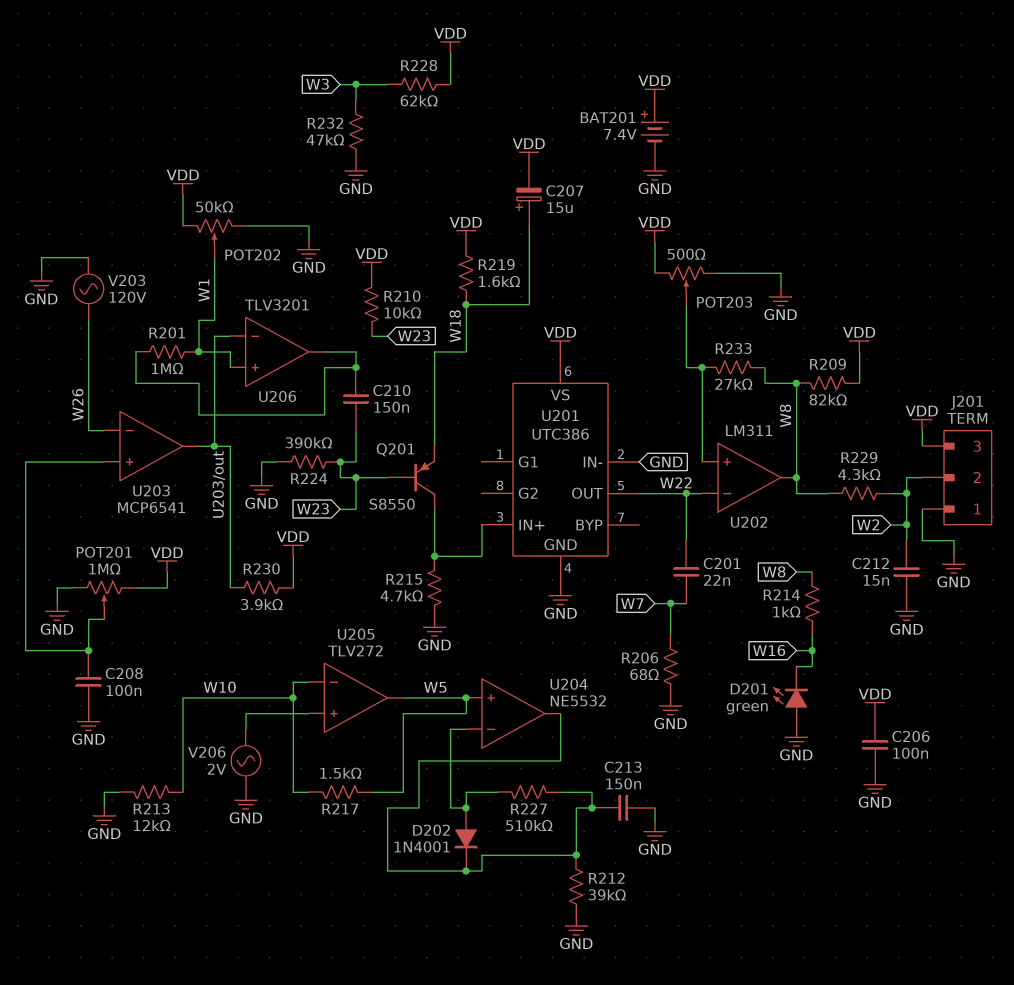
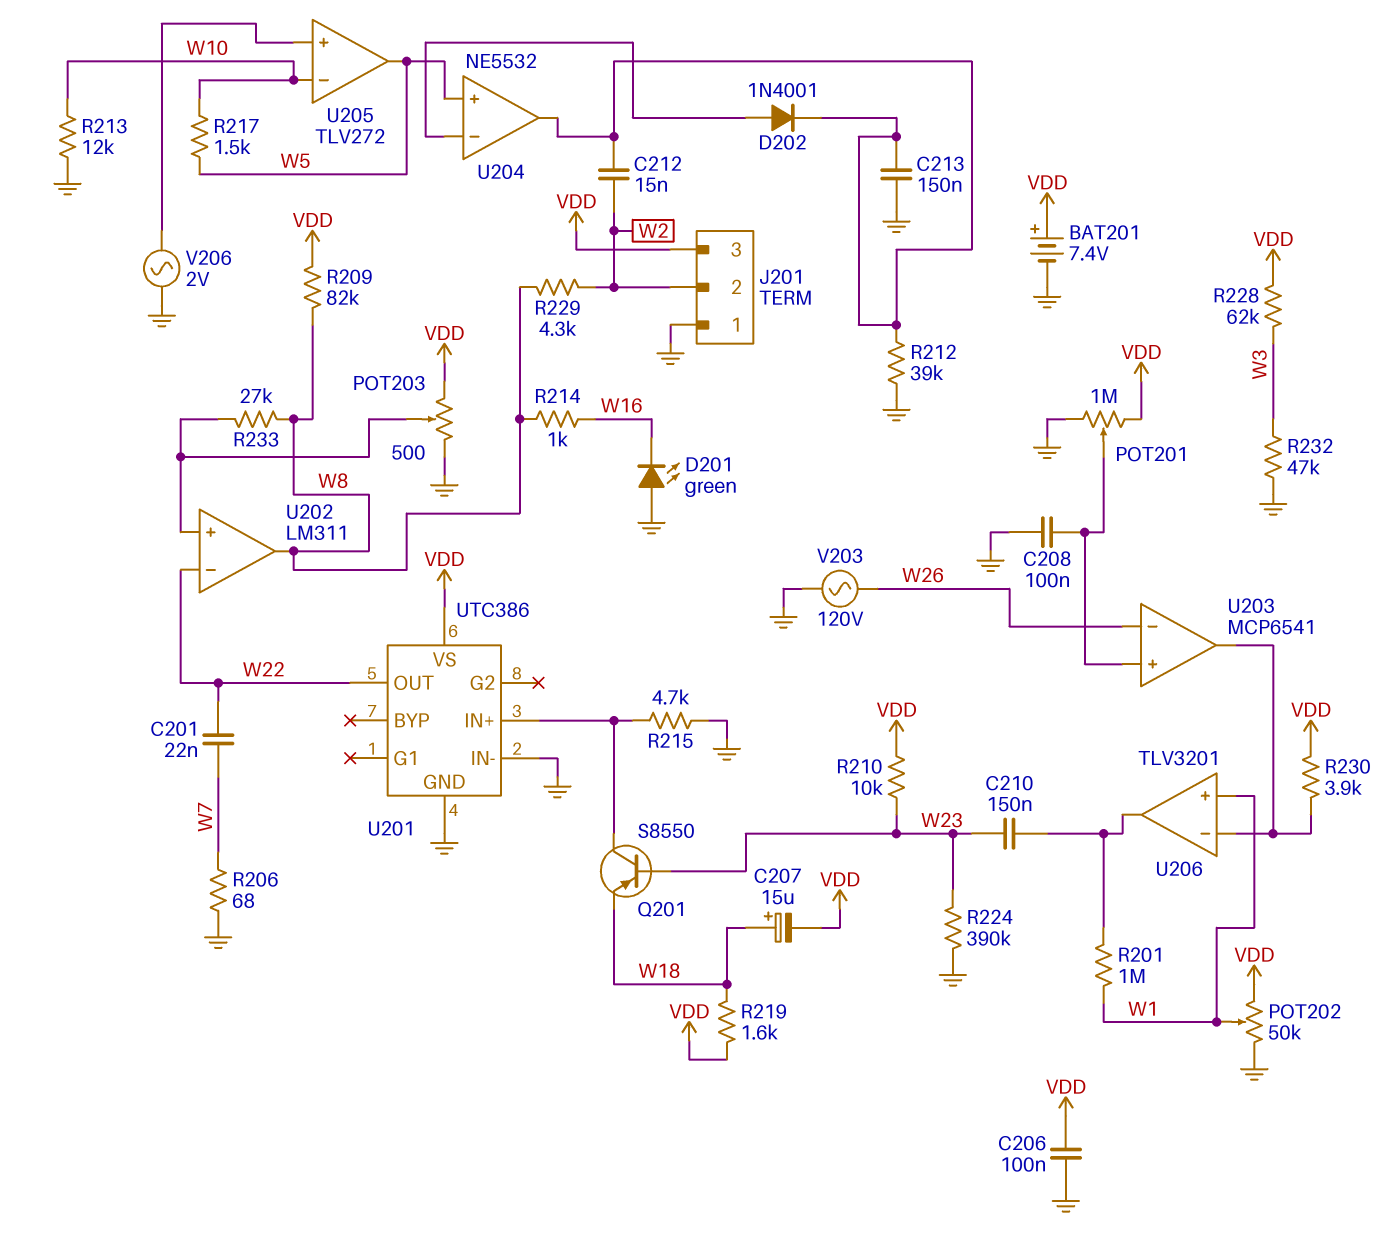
C212: 15nF (GND, W2) -> 15nF (U204/out, W2)
R227: 510k (U204/in-, U204/out) -> none

